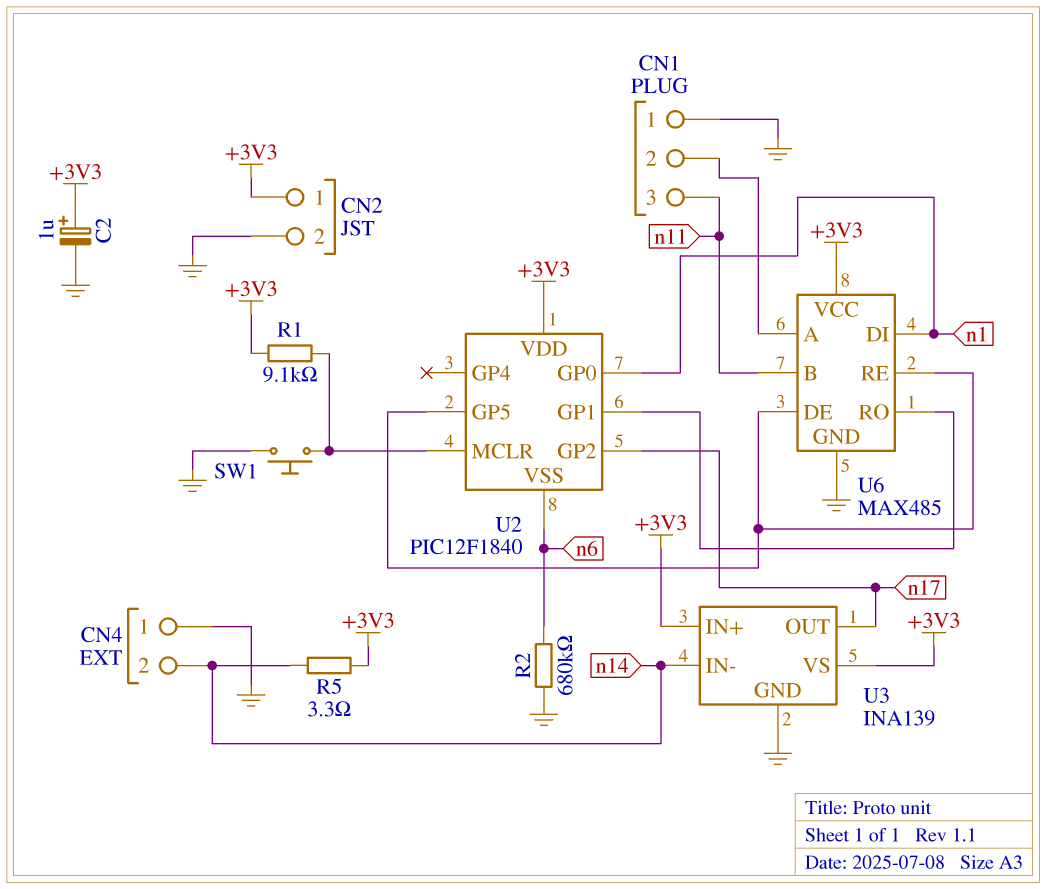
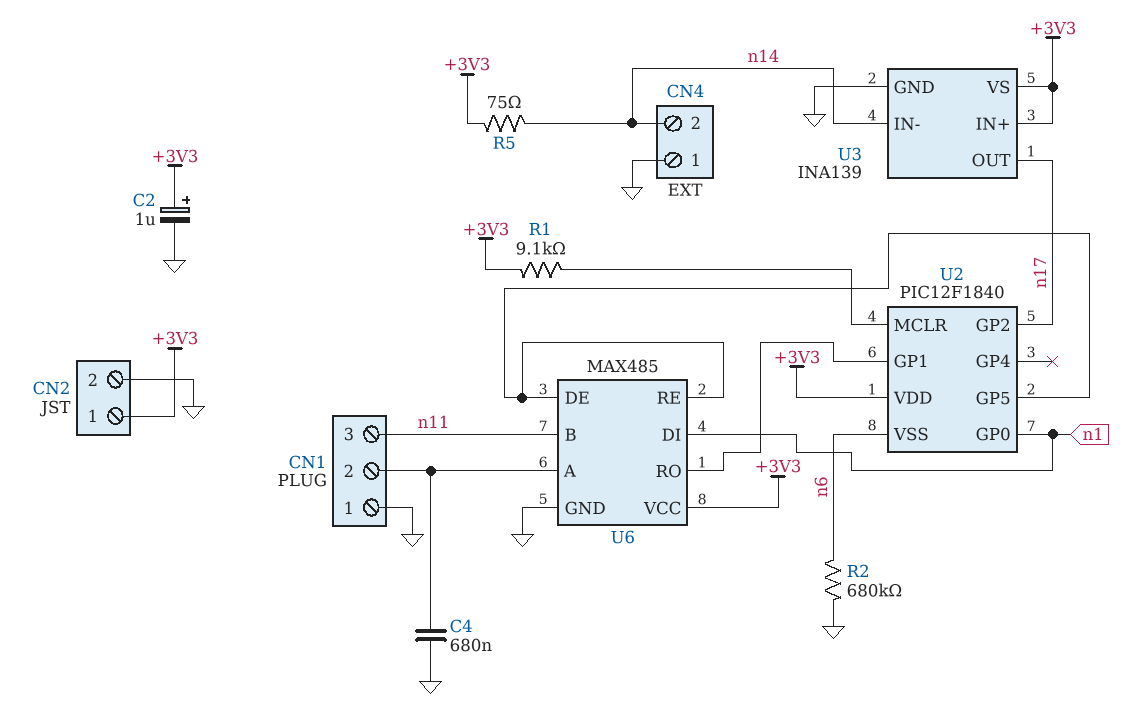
C4: none -> 680nF (CN1/2, GND)
R5: 3.3 (+3V3, n14) -> 75 (+3V3, n14)
SW1: button (GND, U2/MCLR) -> none

